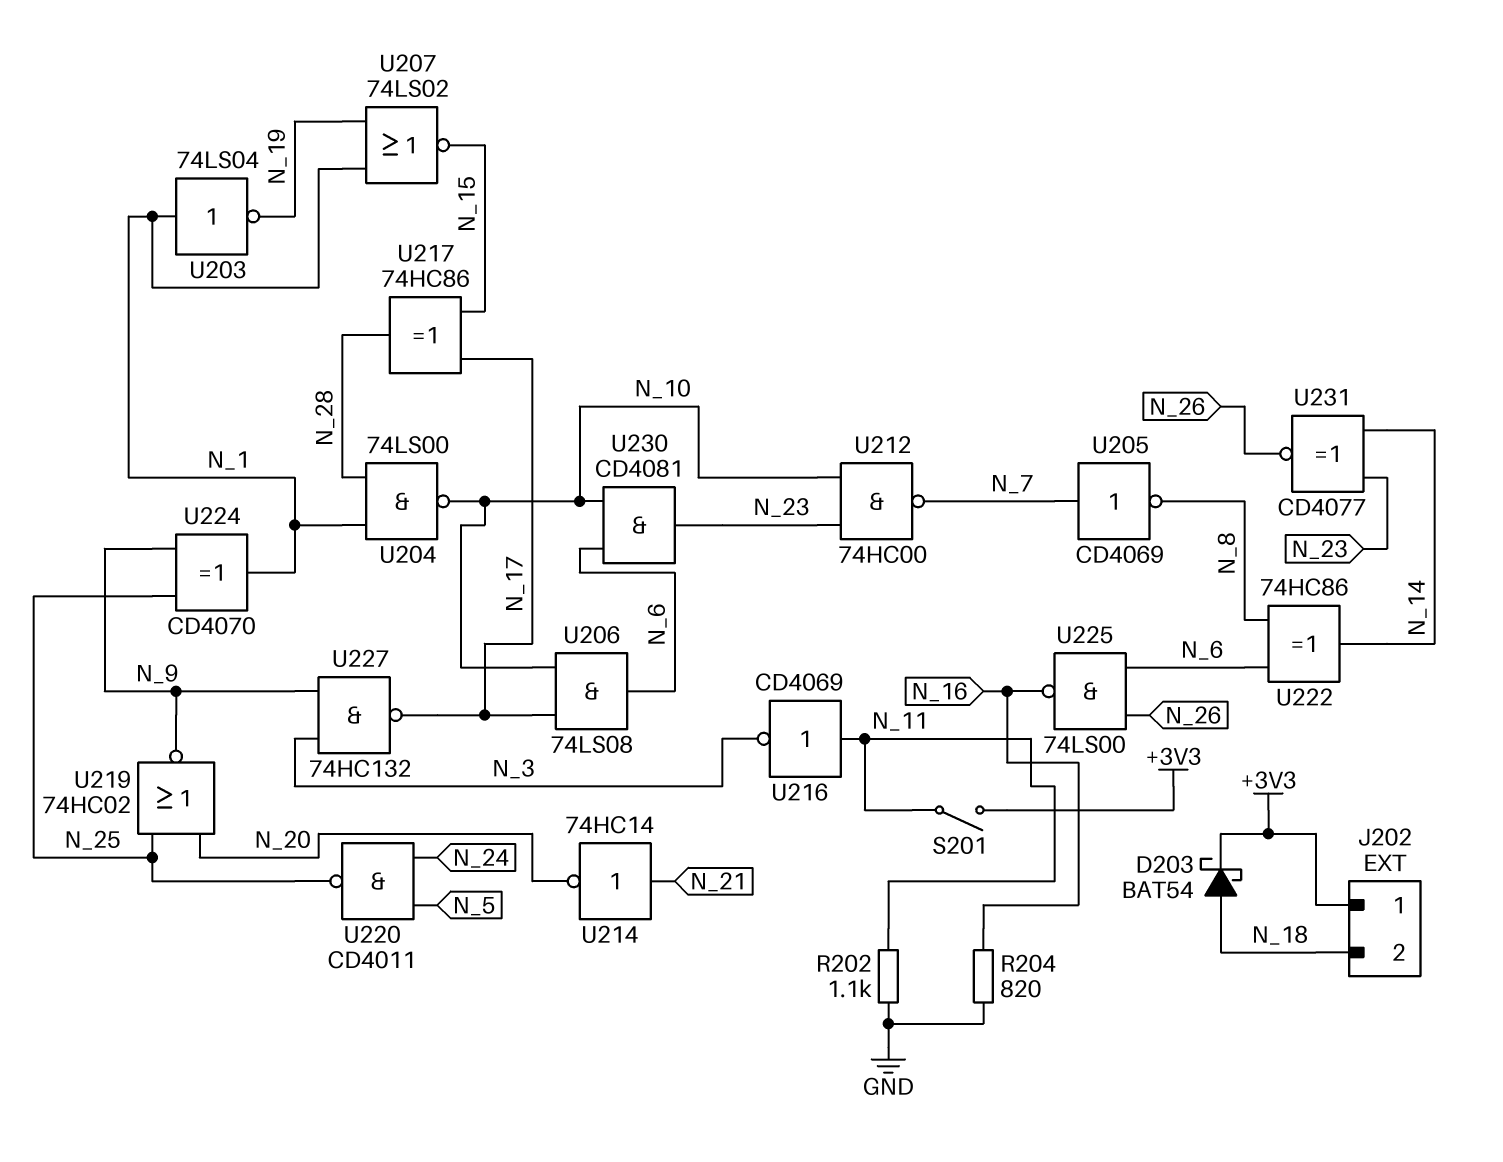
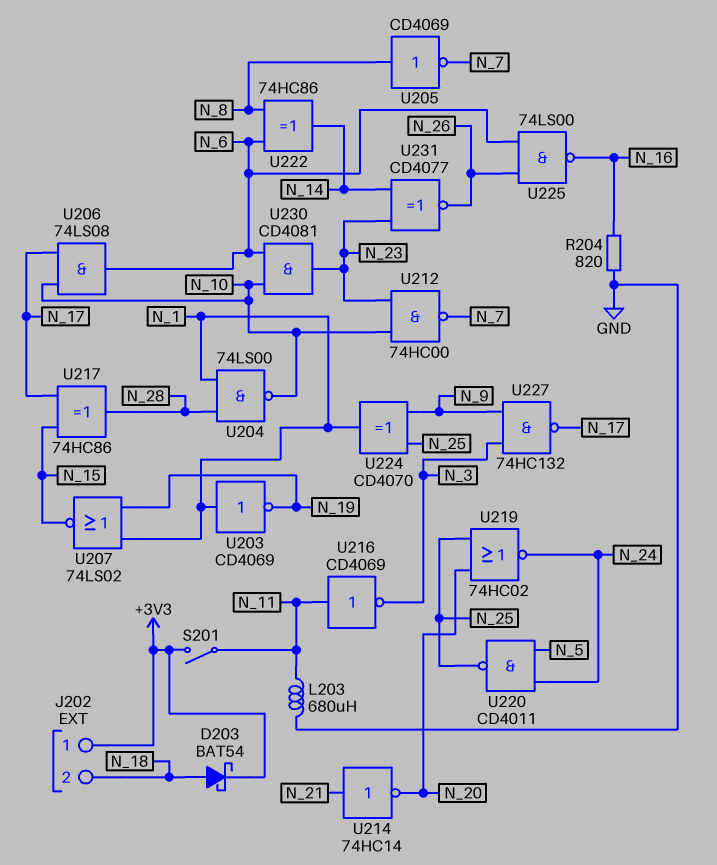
L203: none -> 680uH (GND, N_11)
R202: 1.1k (GND, N_11) -> none
U203: NOT 74LS04 (in N_1, out N_19) -> NOT CD4069 (in N_1, out N_19)
U205: NOT CD4069 (in N_7, out N_8) -> NOT CD4069 (in N_8, out N_7)
U219: NOR 74HC02 (in N_20, in N_25, out N_9) -> NOR 74HC02 (in N_20, in N_25, out N_24)

